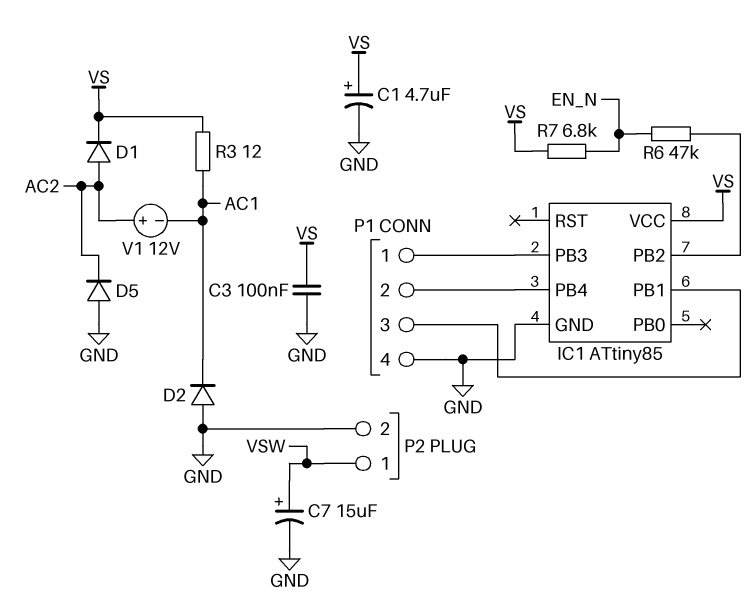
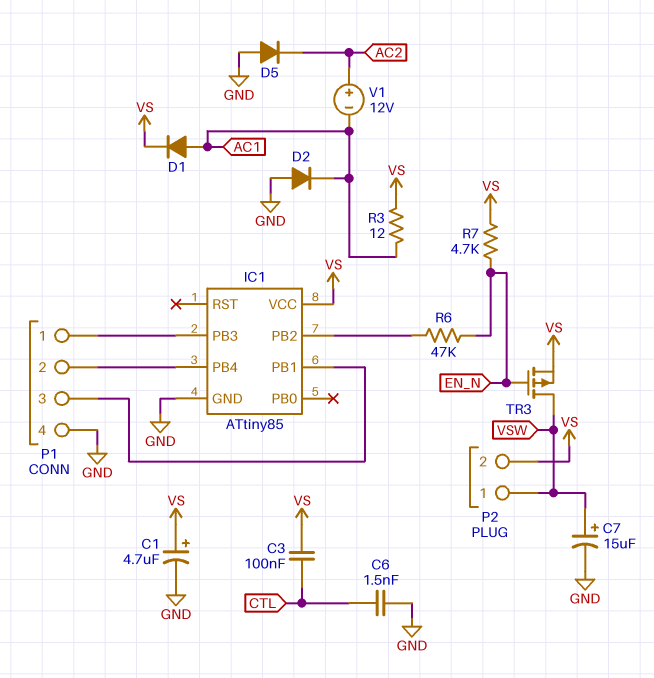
C3: 100nF (GND, VS) -> 100nF (CTL, VS)
C6: none -> 1.5nF (CTL, GND)
D1: diode (A AC2, K VS) -> diode (A AC1, K VS)
P2 pin 2: GND -> VS
R7: 6.8k (EN_N, VS) -> 4.7k (EN_N, VS)
TR3: none -> PMOS (G EN_N, D VSW, S VS)

